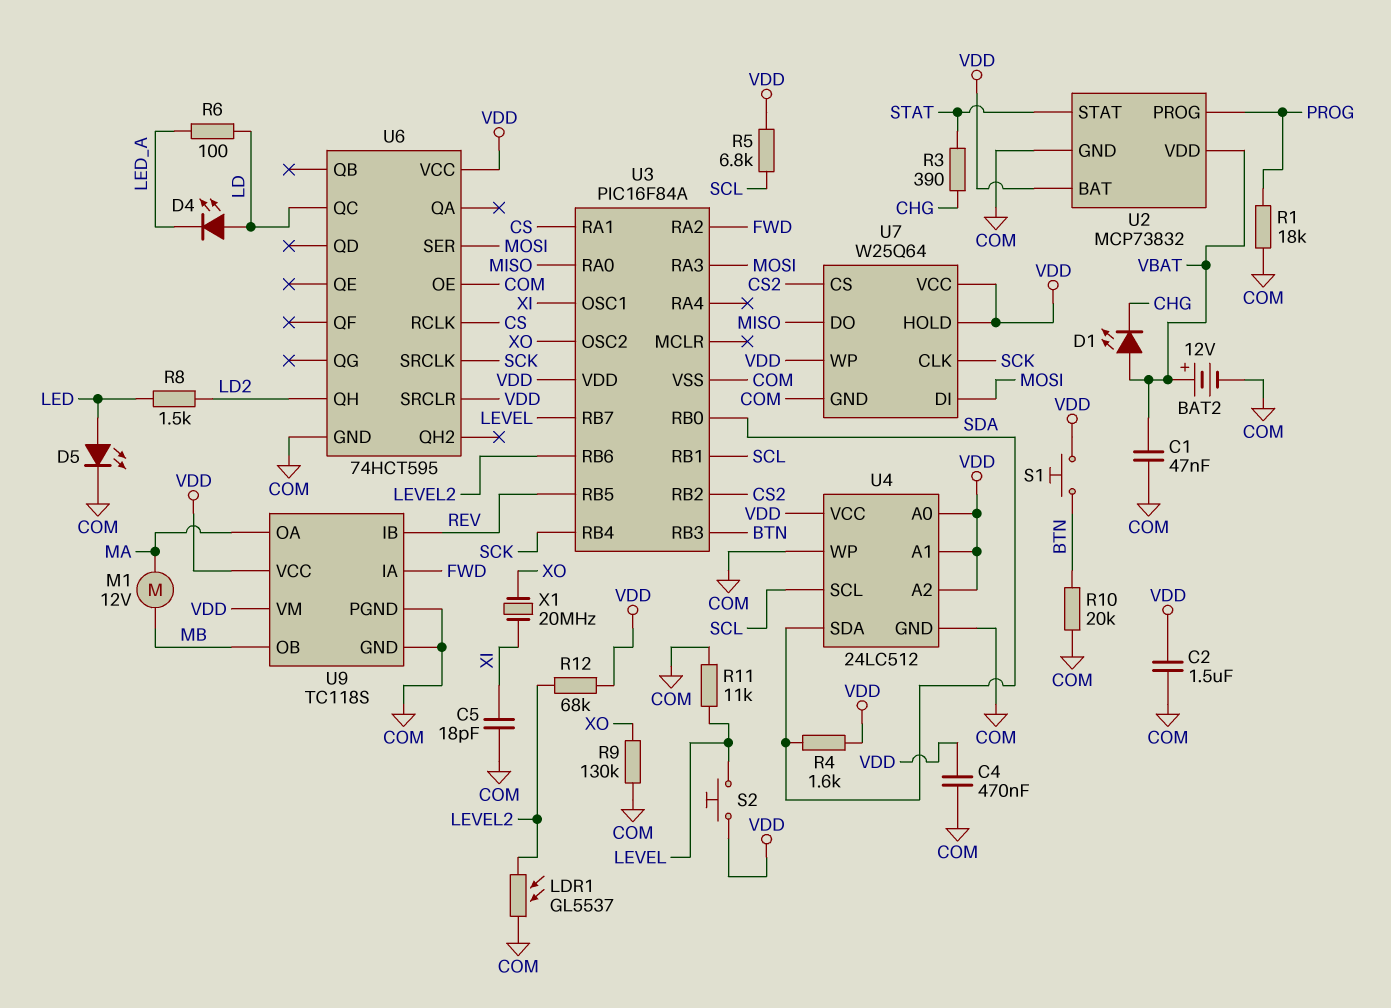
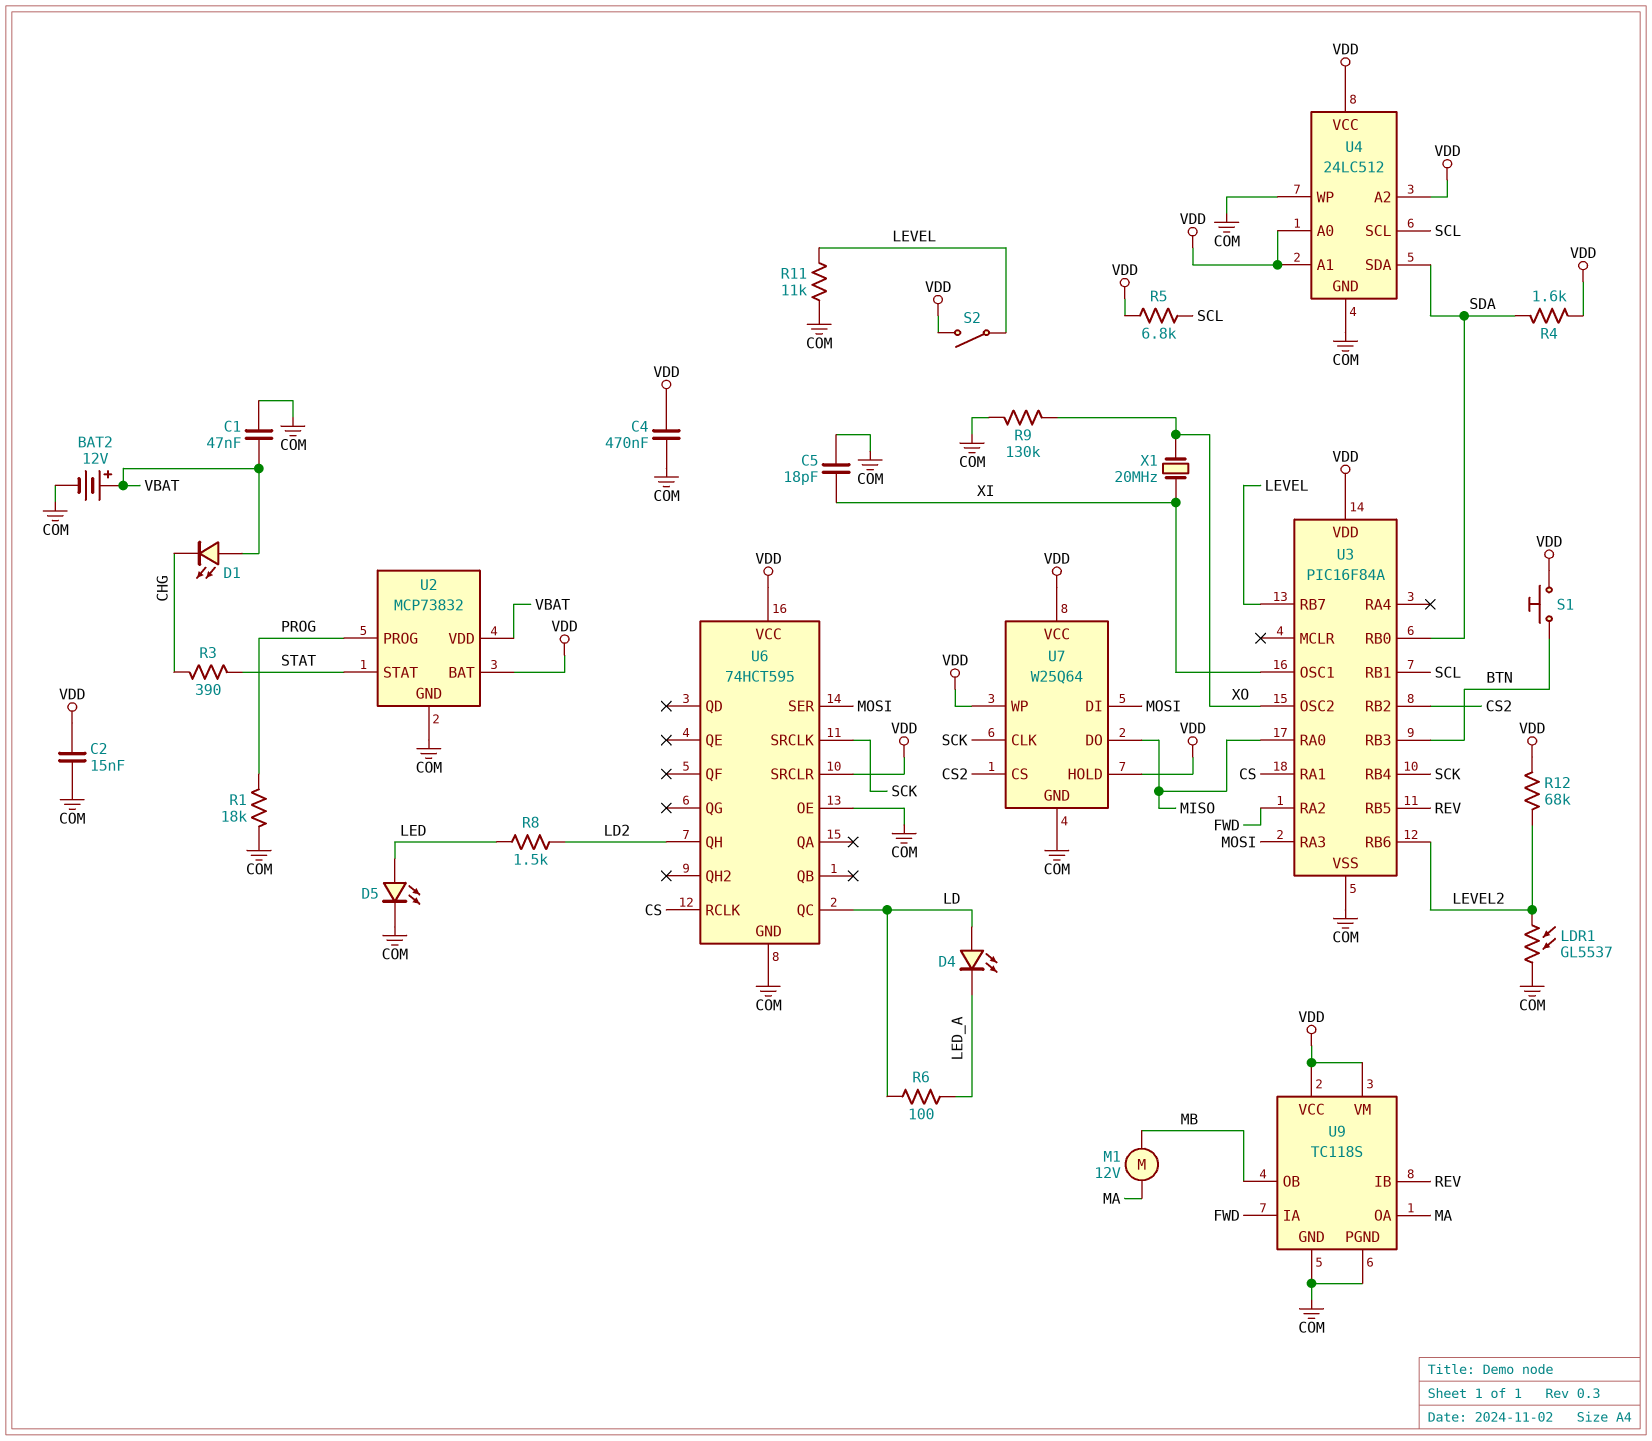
C2: 1.5uF (COM, VDD) -> 15nF (COM, VDD)
R10: 20k (BTN, COM) -> none
S2: button (LEVEL, VDD) -> switch (LEVEL, VDD)

